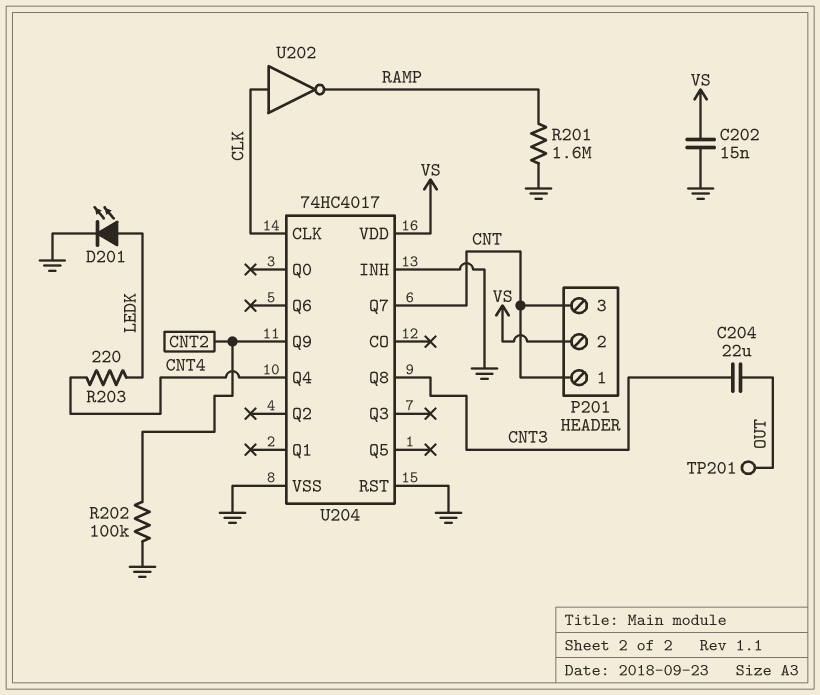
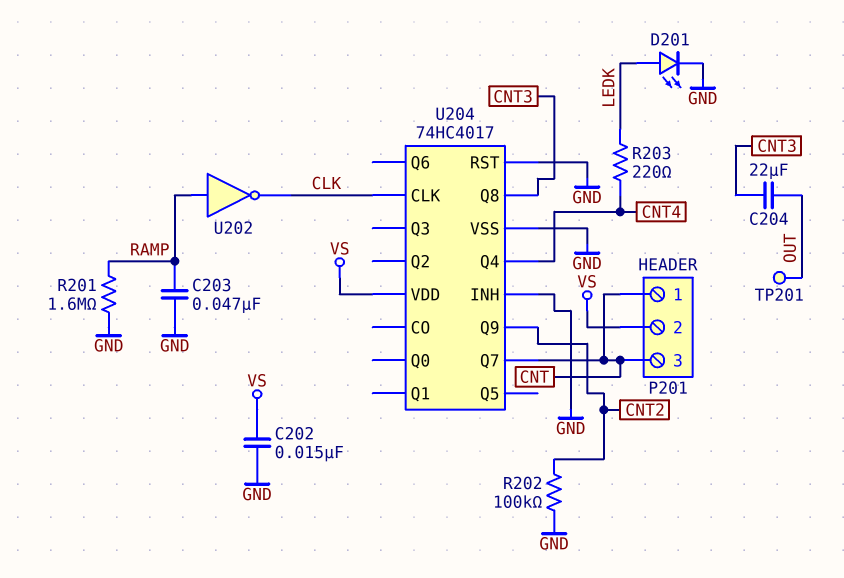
C203: none -> 47nF (GND, RAMP)
U202: NOT (in CLK, out RAMP) -> NOT (in RAMP, out CLK)

